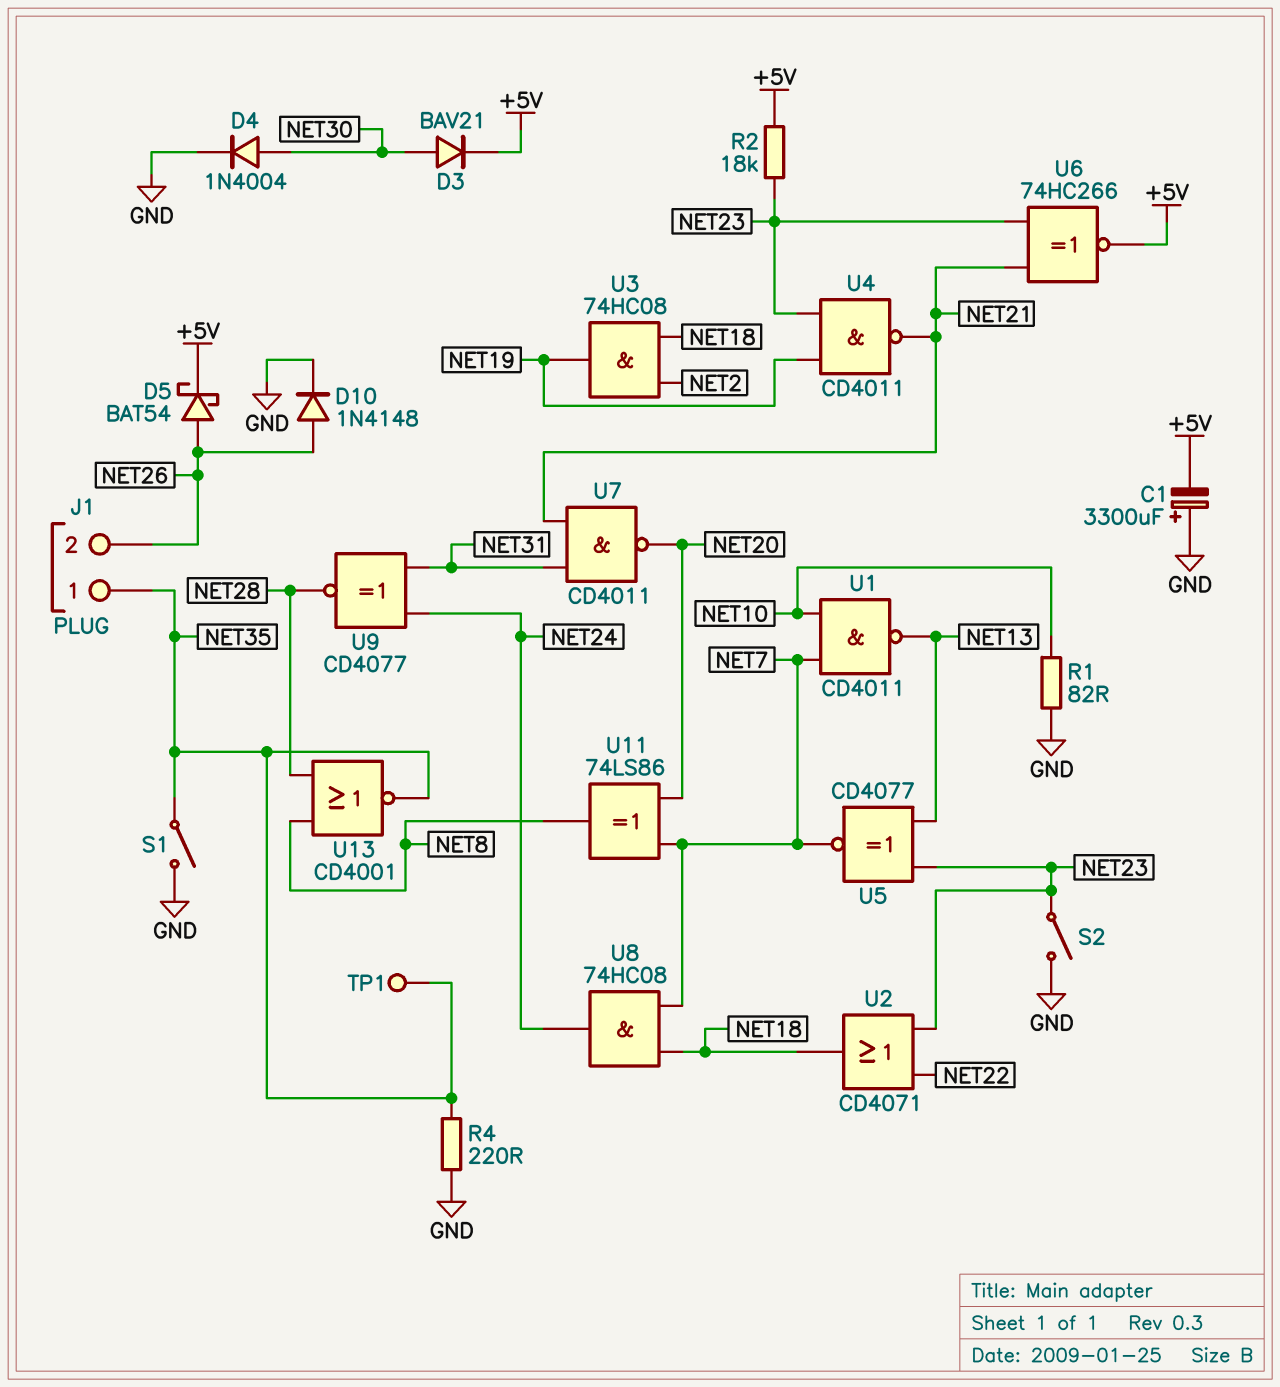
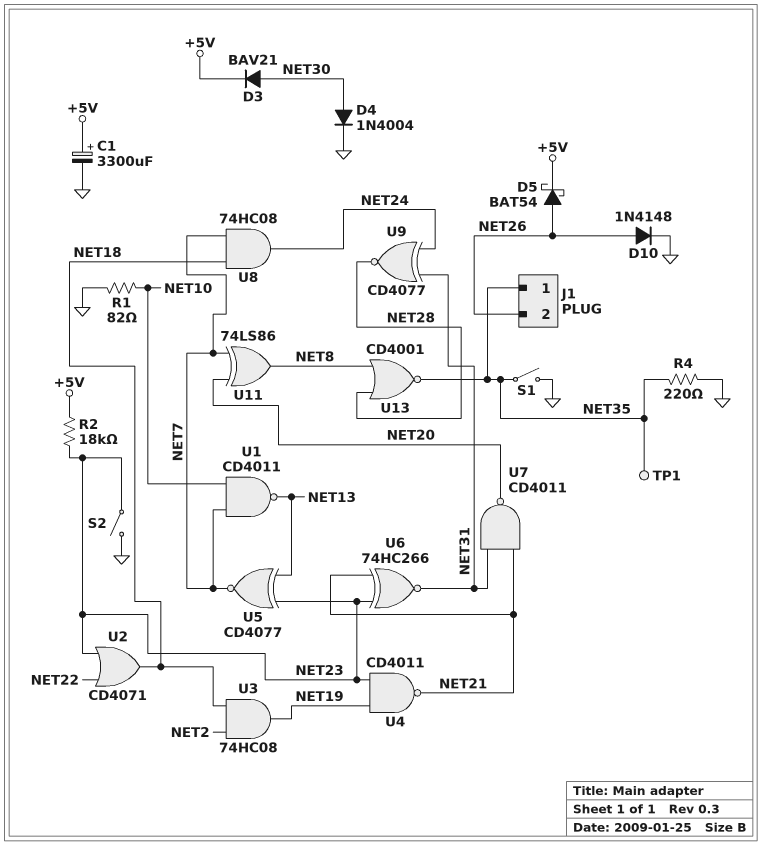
C1: 3300uF (plus GND, minus +5V) -> 3300uF (plus +5V, minus GND)
U6: XNOR 74HC266 (in NET21, in NET23, out +5V) -> XNOR 74HC266 (in NET21, in NET23, out NET31)

